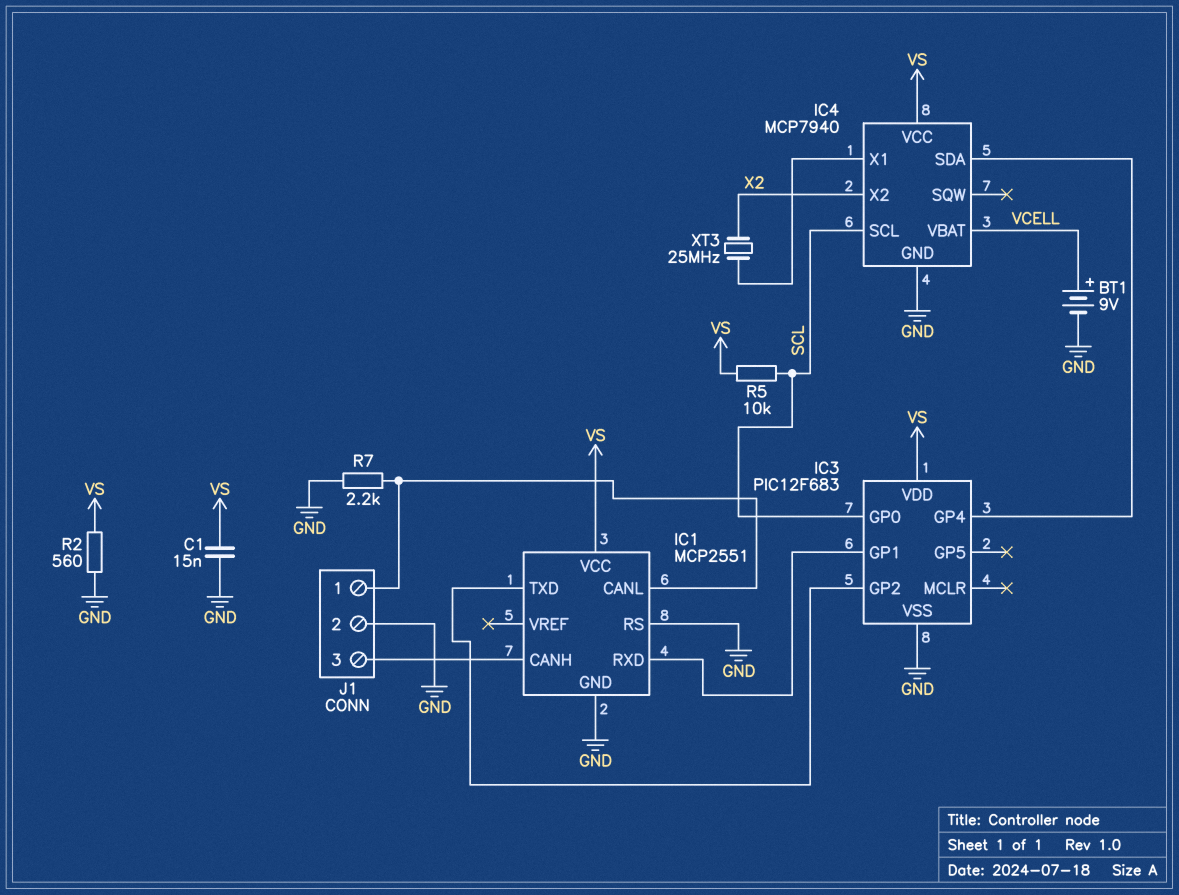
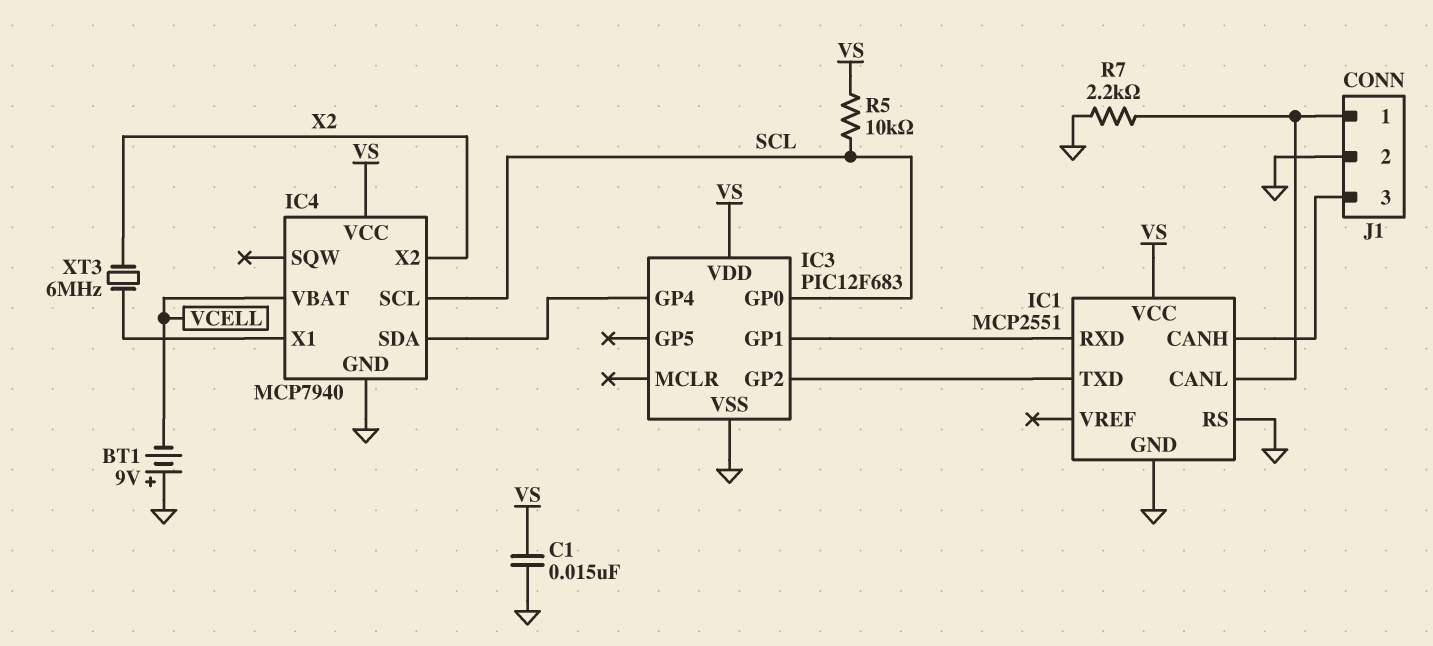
BT1: 9V (plus VCELL, minus GND) -> 9V (plus GND, minus VCELL)
R2: 560 (GND, VS) -> none
XT3: 25MHz (IC4/X1, X2) -> 6MHz (IC4/X1, X2)

